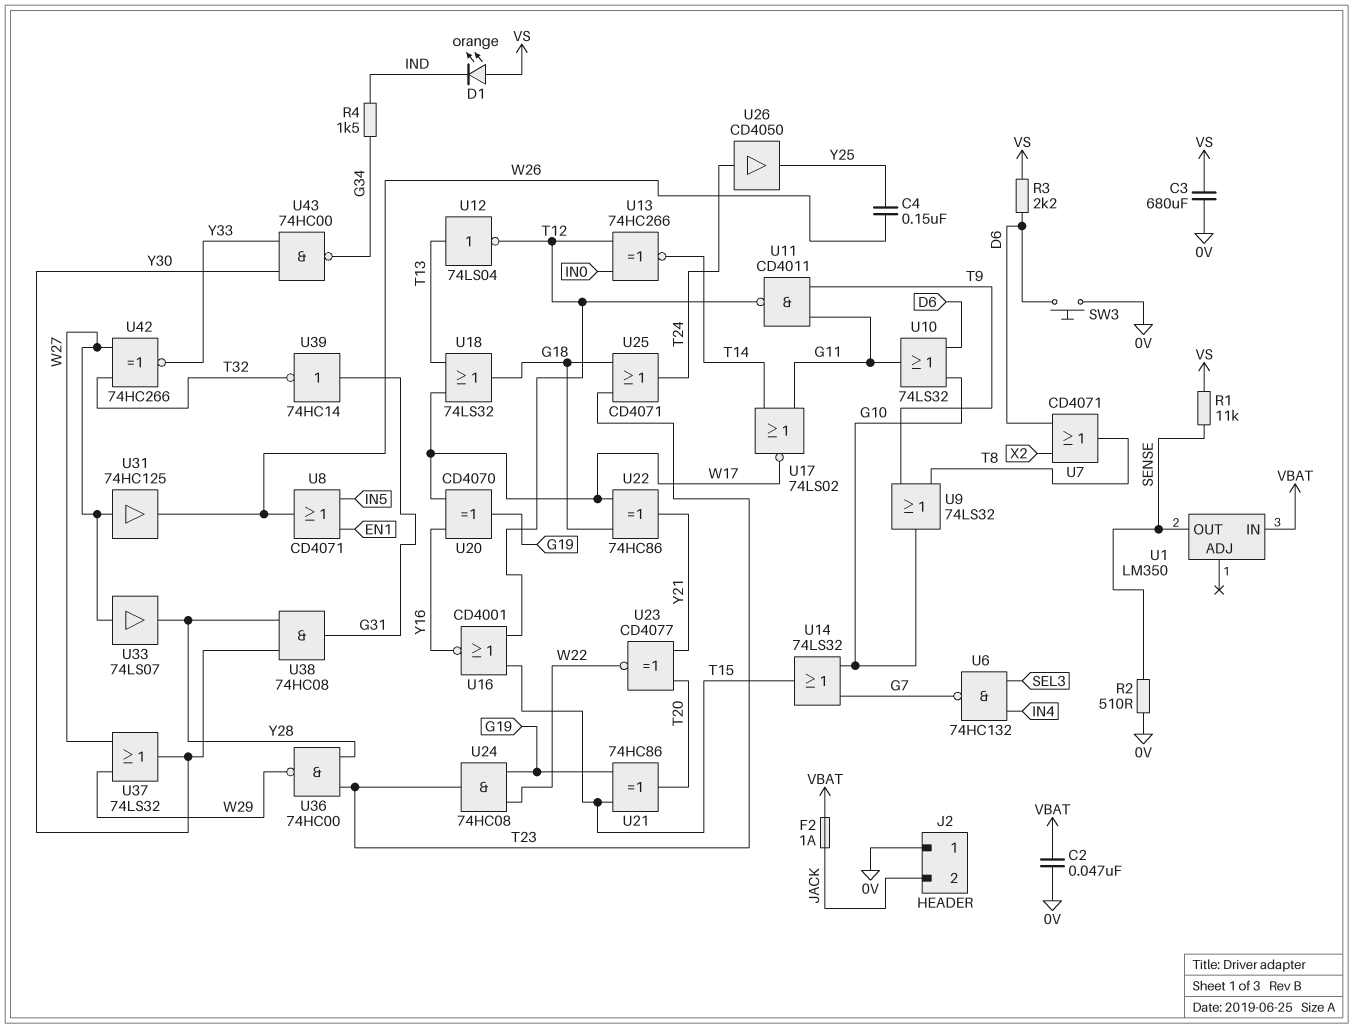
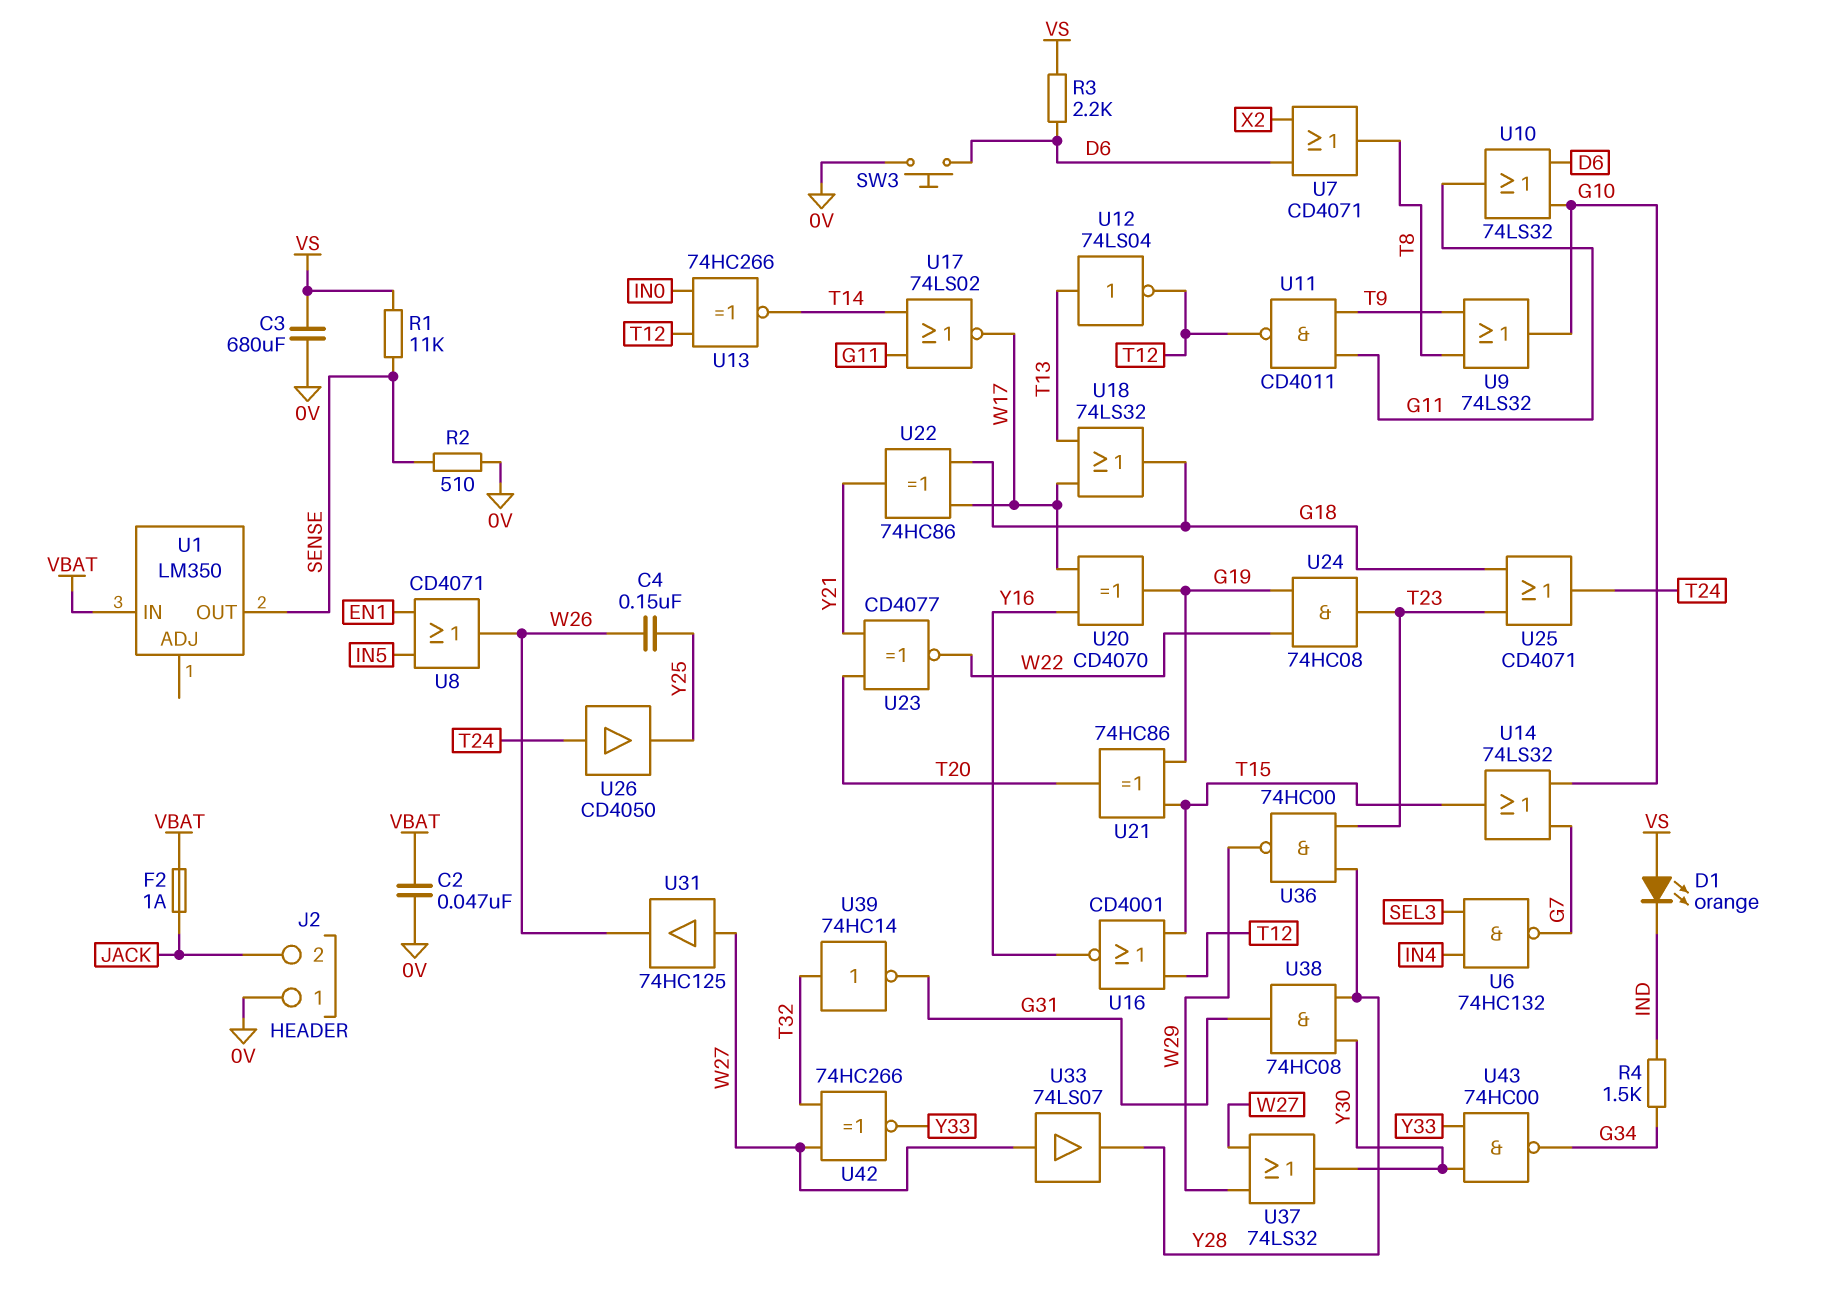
U39: NOT 74HC14 (in G31, out T32) -> NOT 74HC14 (in T32, out G31)

